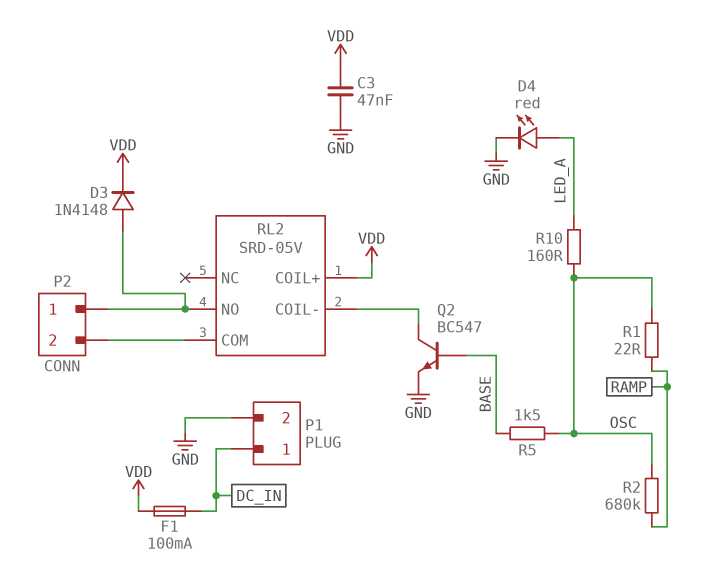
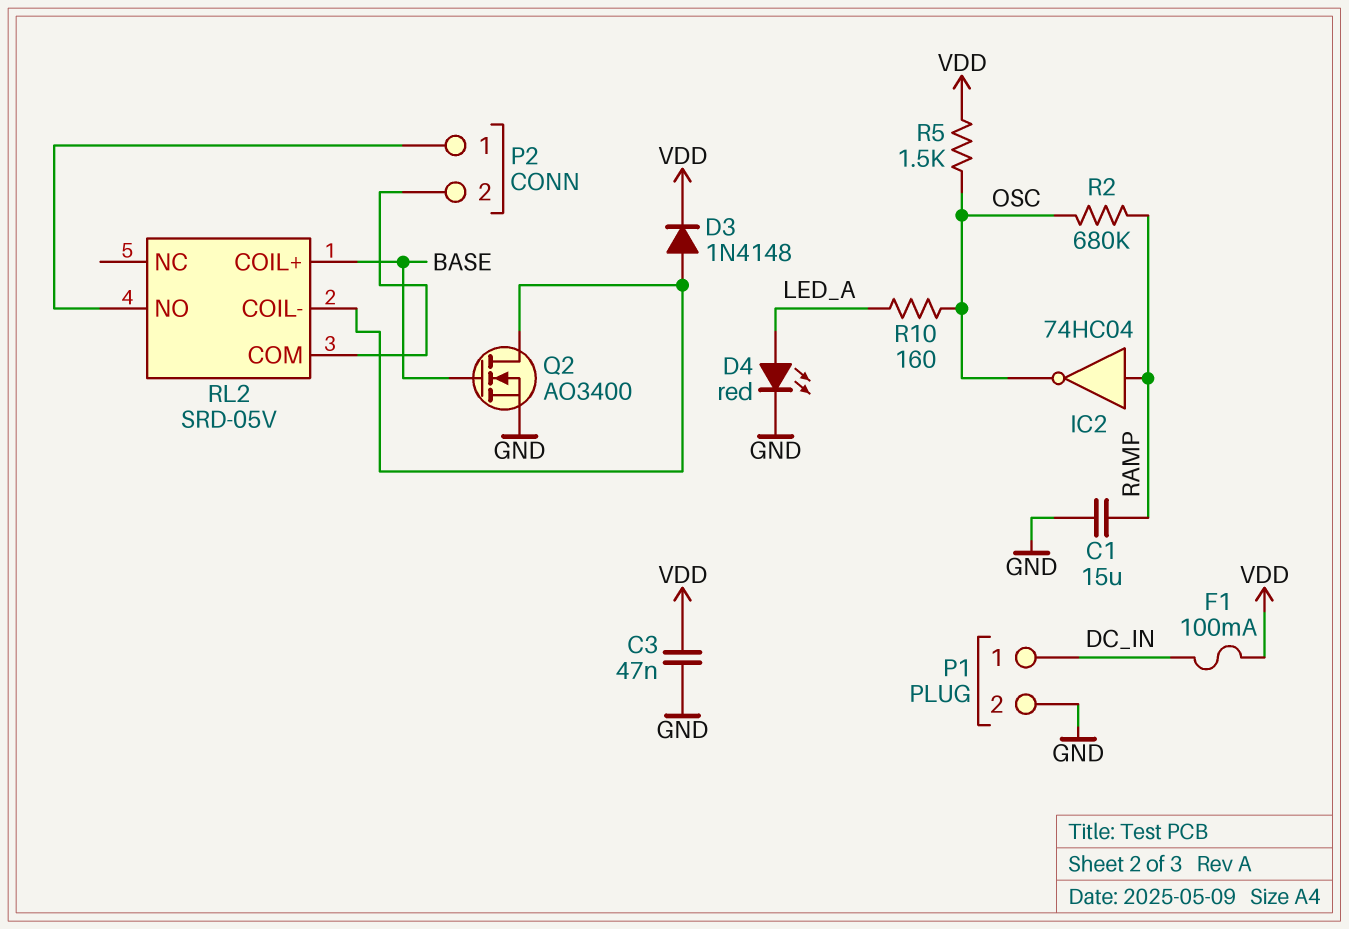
C1: none -> 15uF (GND, RAMP)
D3: diode 1N4148 (A P2/1, K VDD) -> diode 1N4148 (A RL2/COIL-, K VDD)
IC2: none -> NOT 74HC04 (in RAMP, out OSC)
Q2: NPN BC547 (B BASE, C RL2/COIL-, E GND) -> NMOS AO3400 (G BASE, D RL2/COIL-, S GND)
R1: 22 (OSC, RAMP) -> none
R5: 1.5k (BASE, OSC) -> 1.5k (OSC, VDD)
RL2 pin COIL+: VDD -> BASE

